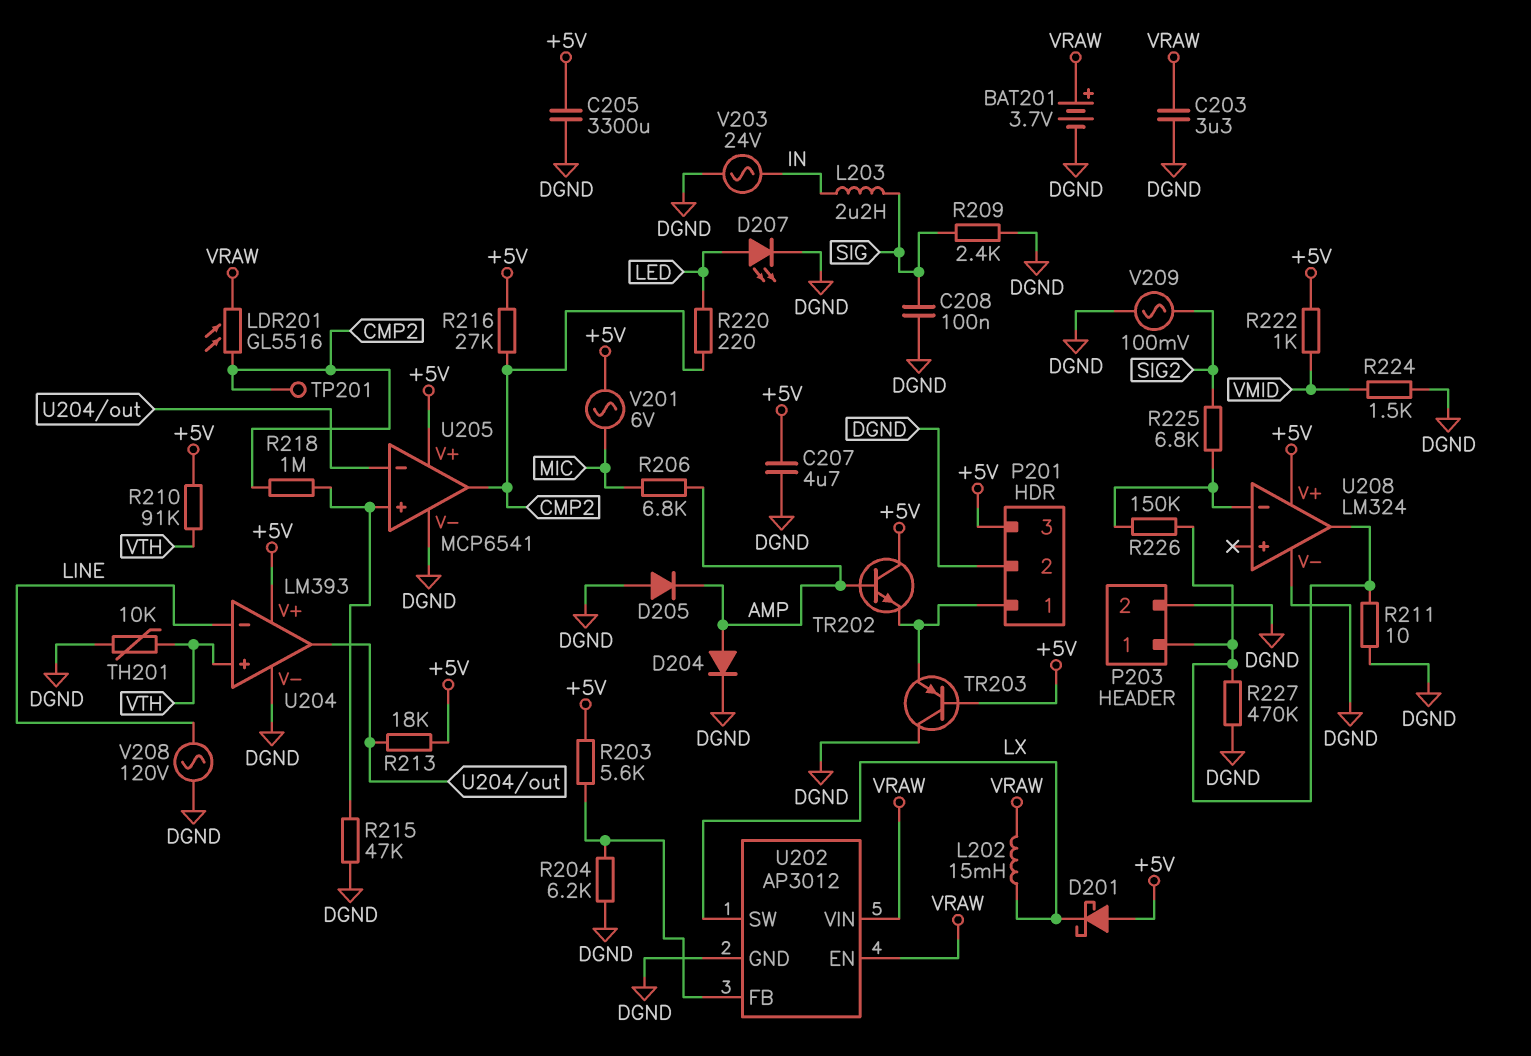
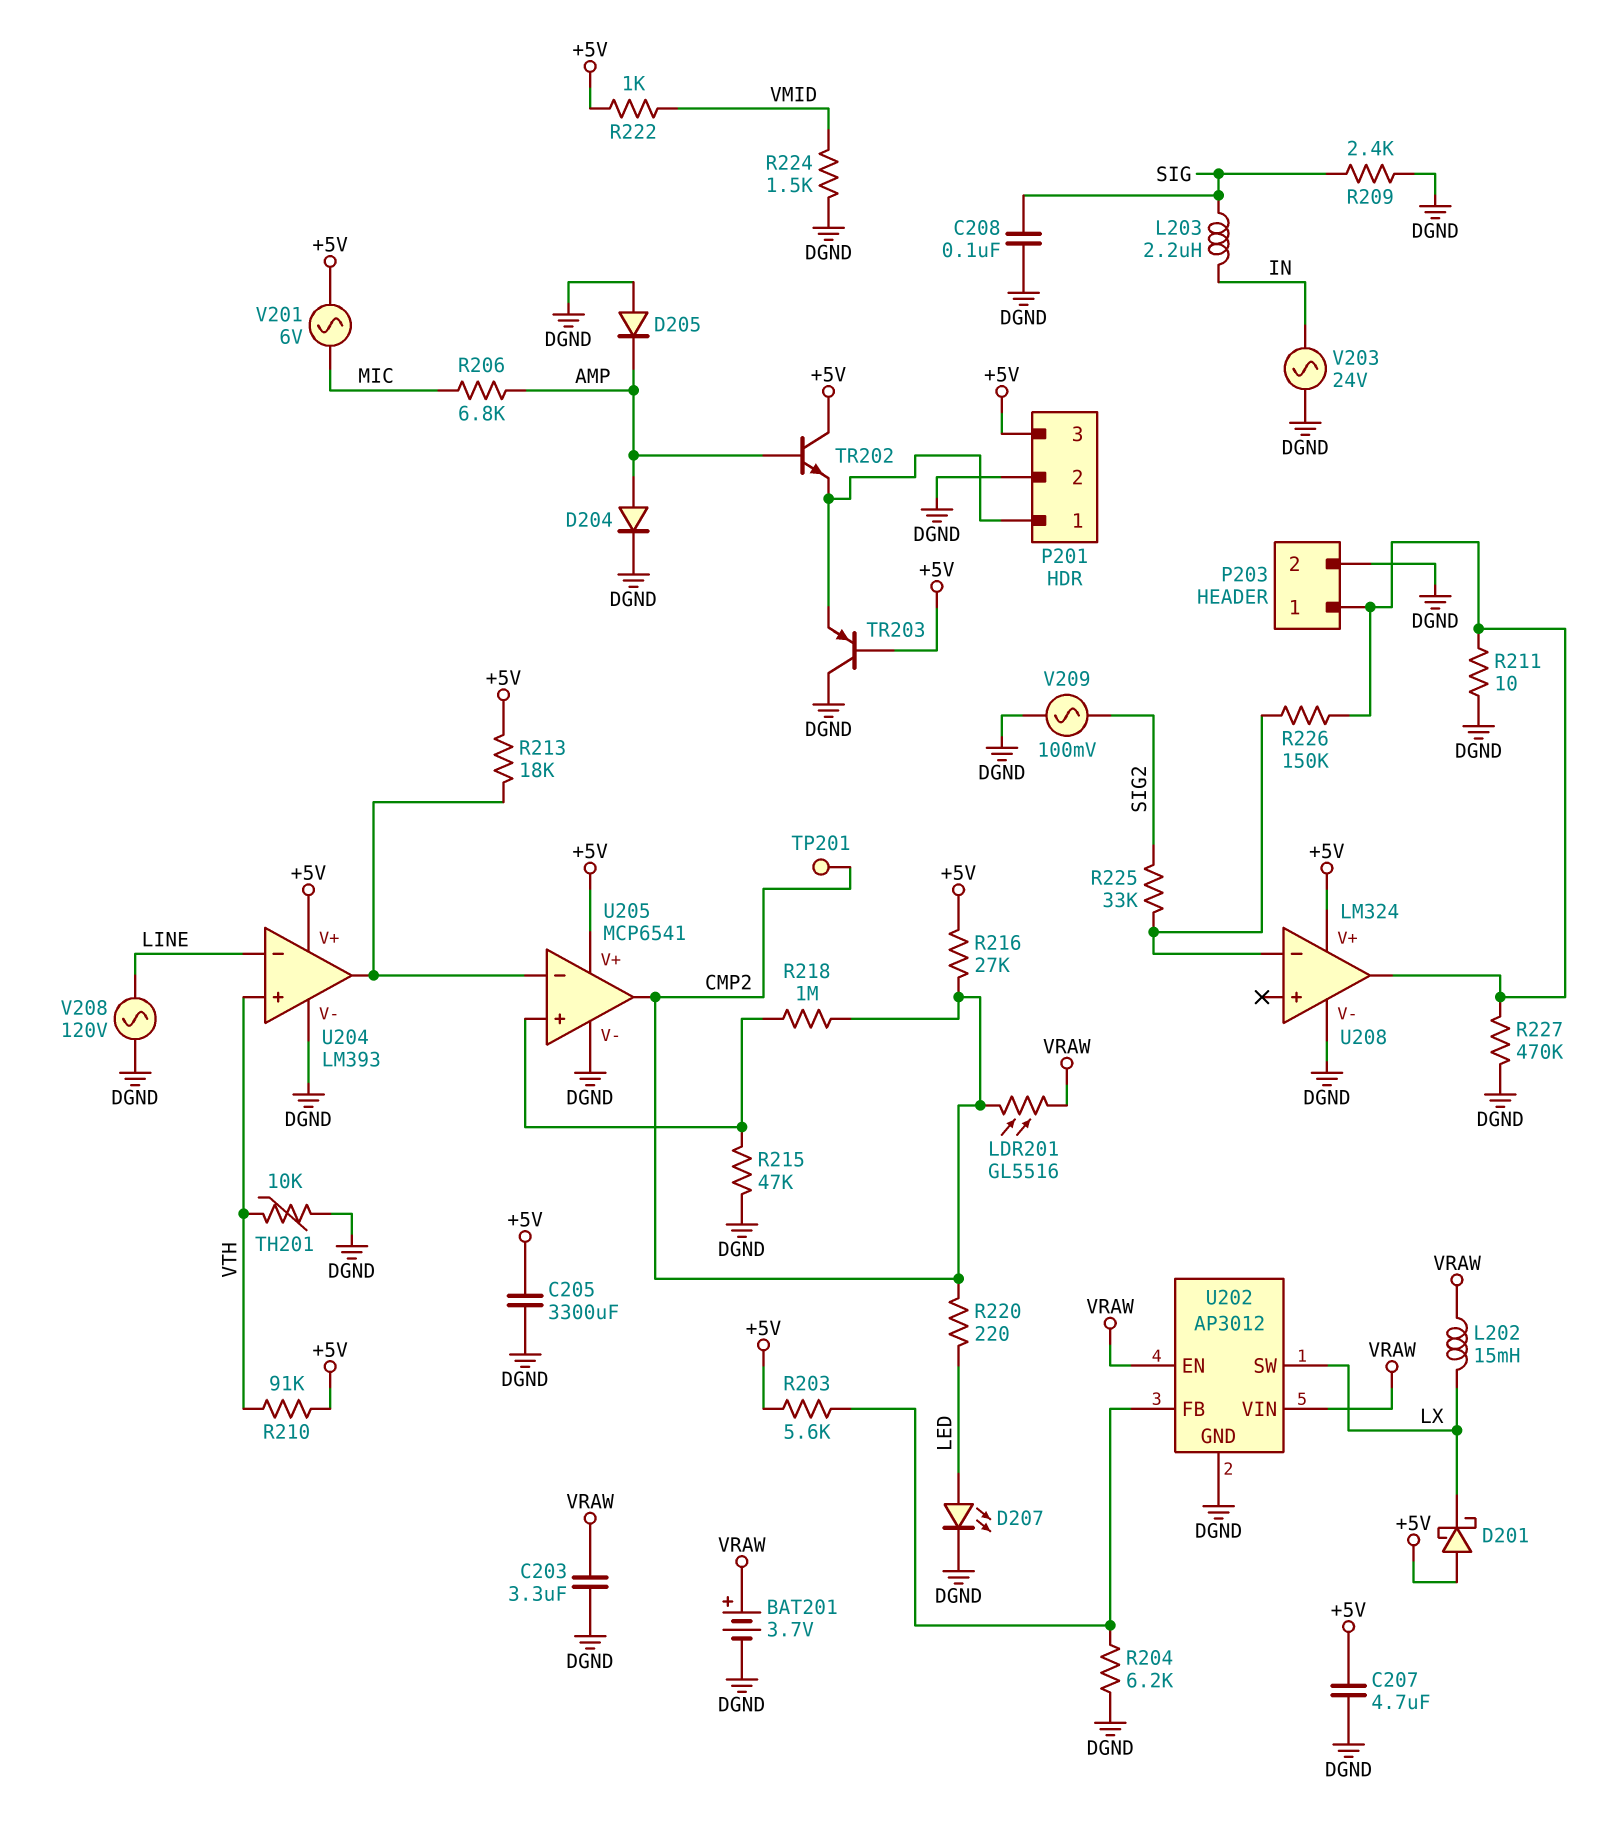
R225: 6.8k (SIG2, U208/in-) -> 33k (SIG2, U208/in-)

